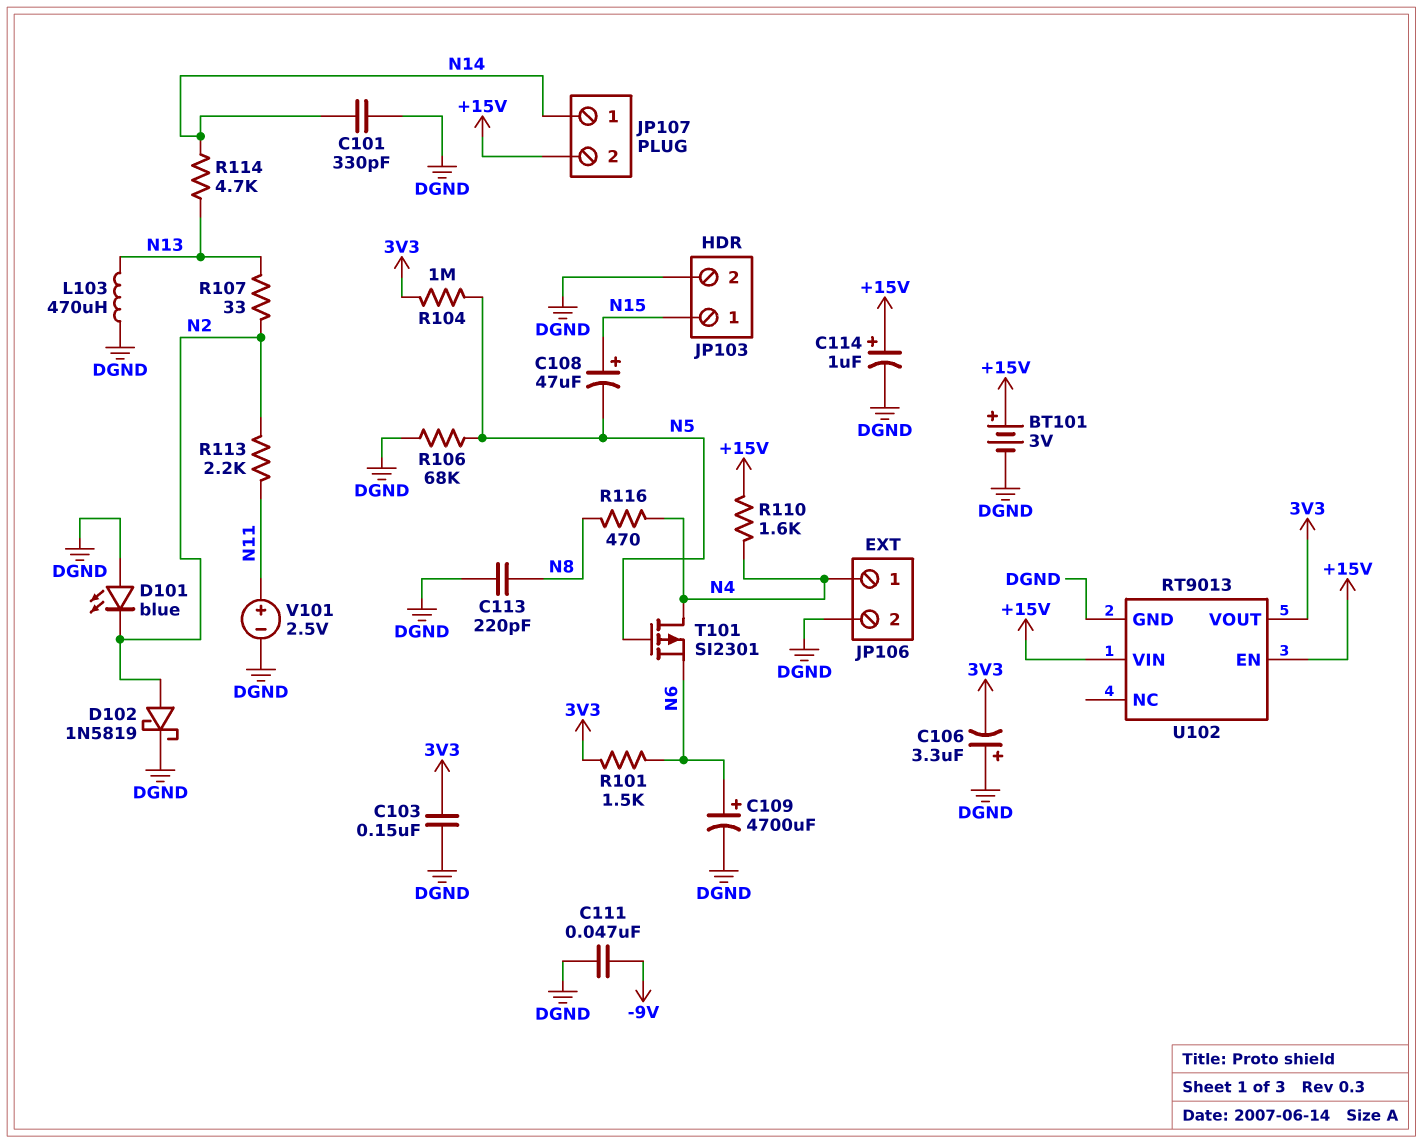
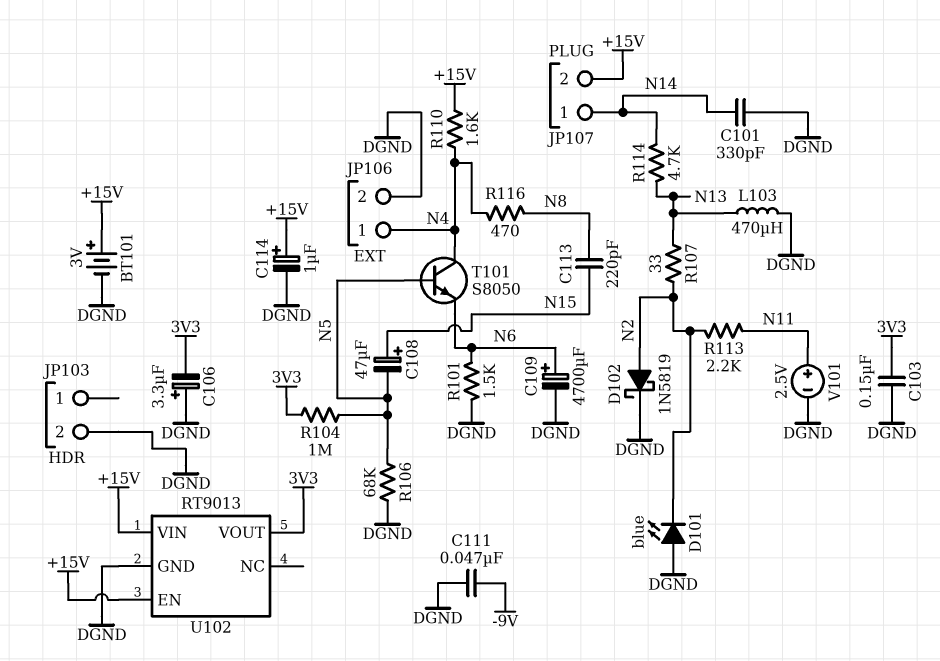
C113: 220pF (DGND, N8) -> 220pF (N8, N15)
JP103 pin 1: N15 -> none
R101: 1.5k (3V3, N6) -> 1.5k (DGND, N6)
T101: PMOS SI2301 (G N5, D N4, S N6) -> NPN S8050 (B N5, C N4, E N6)

